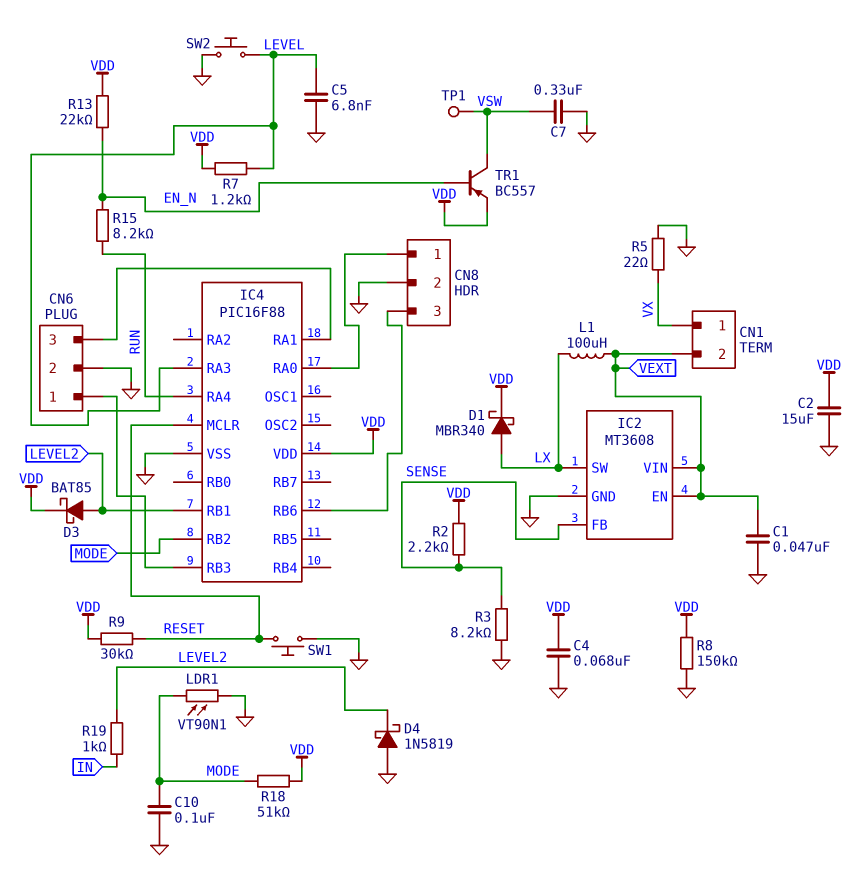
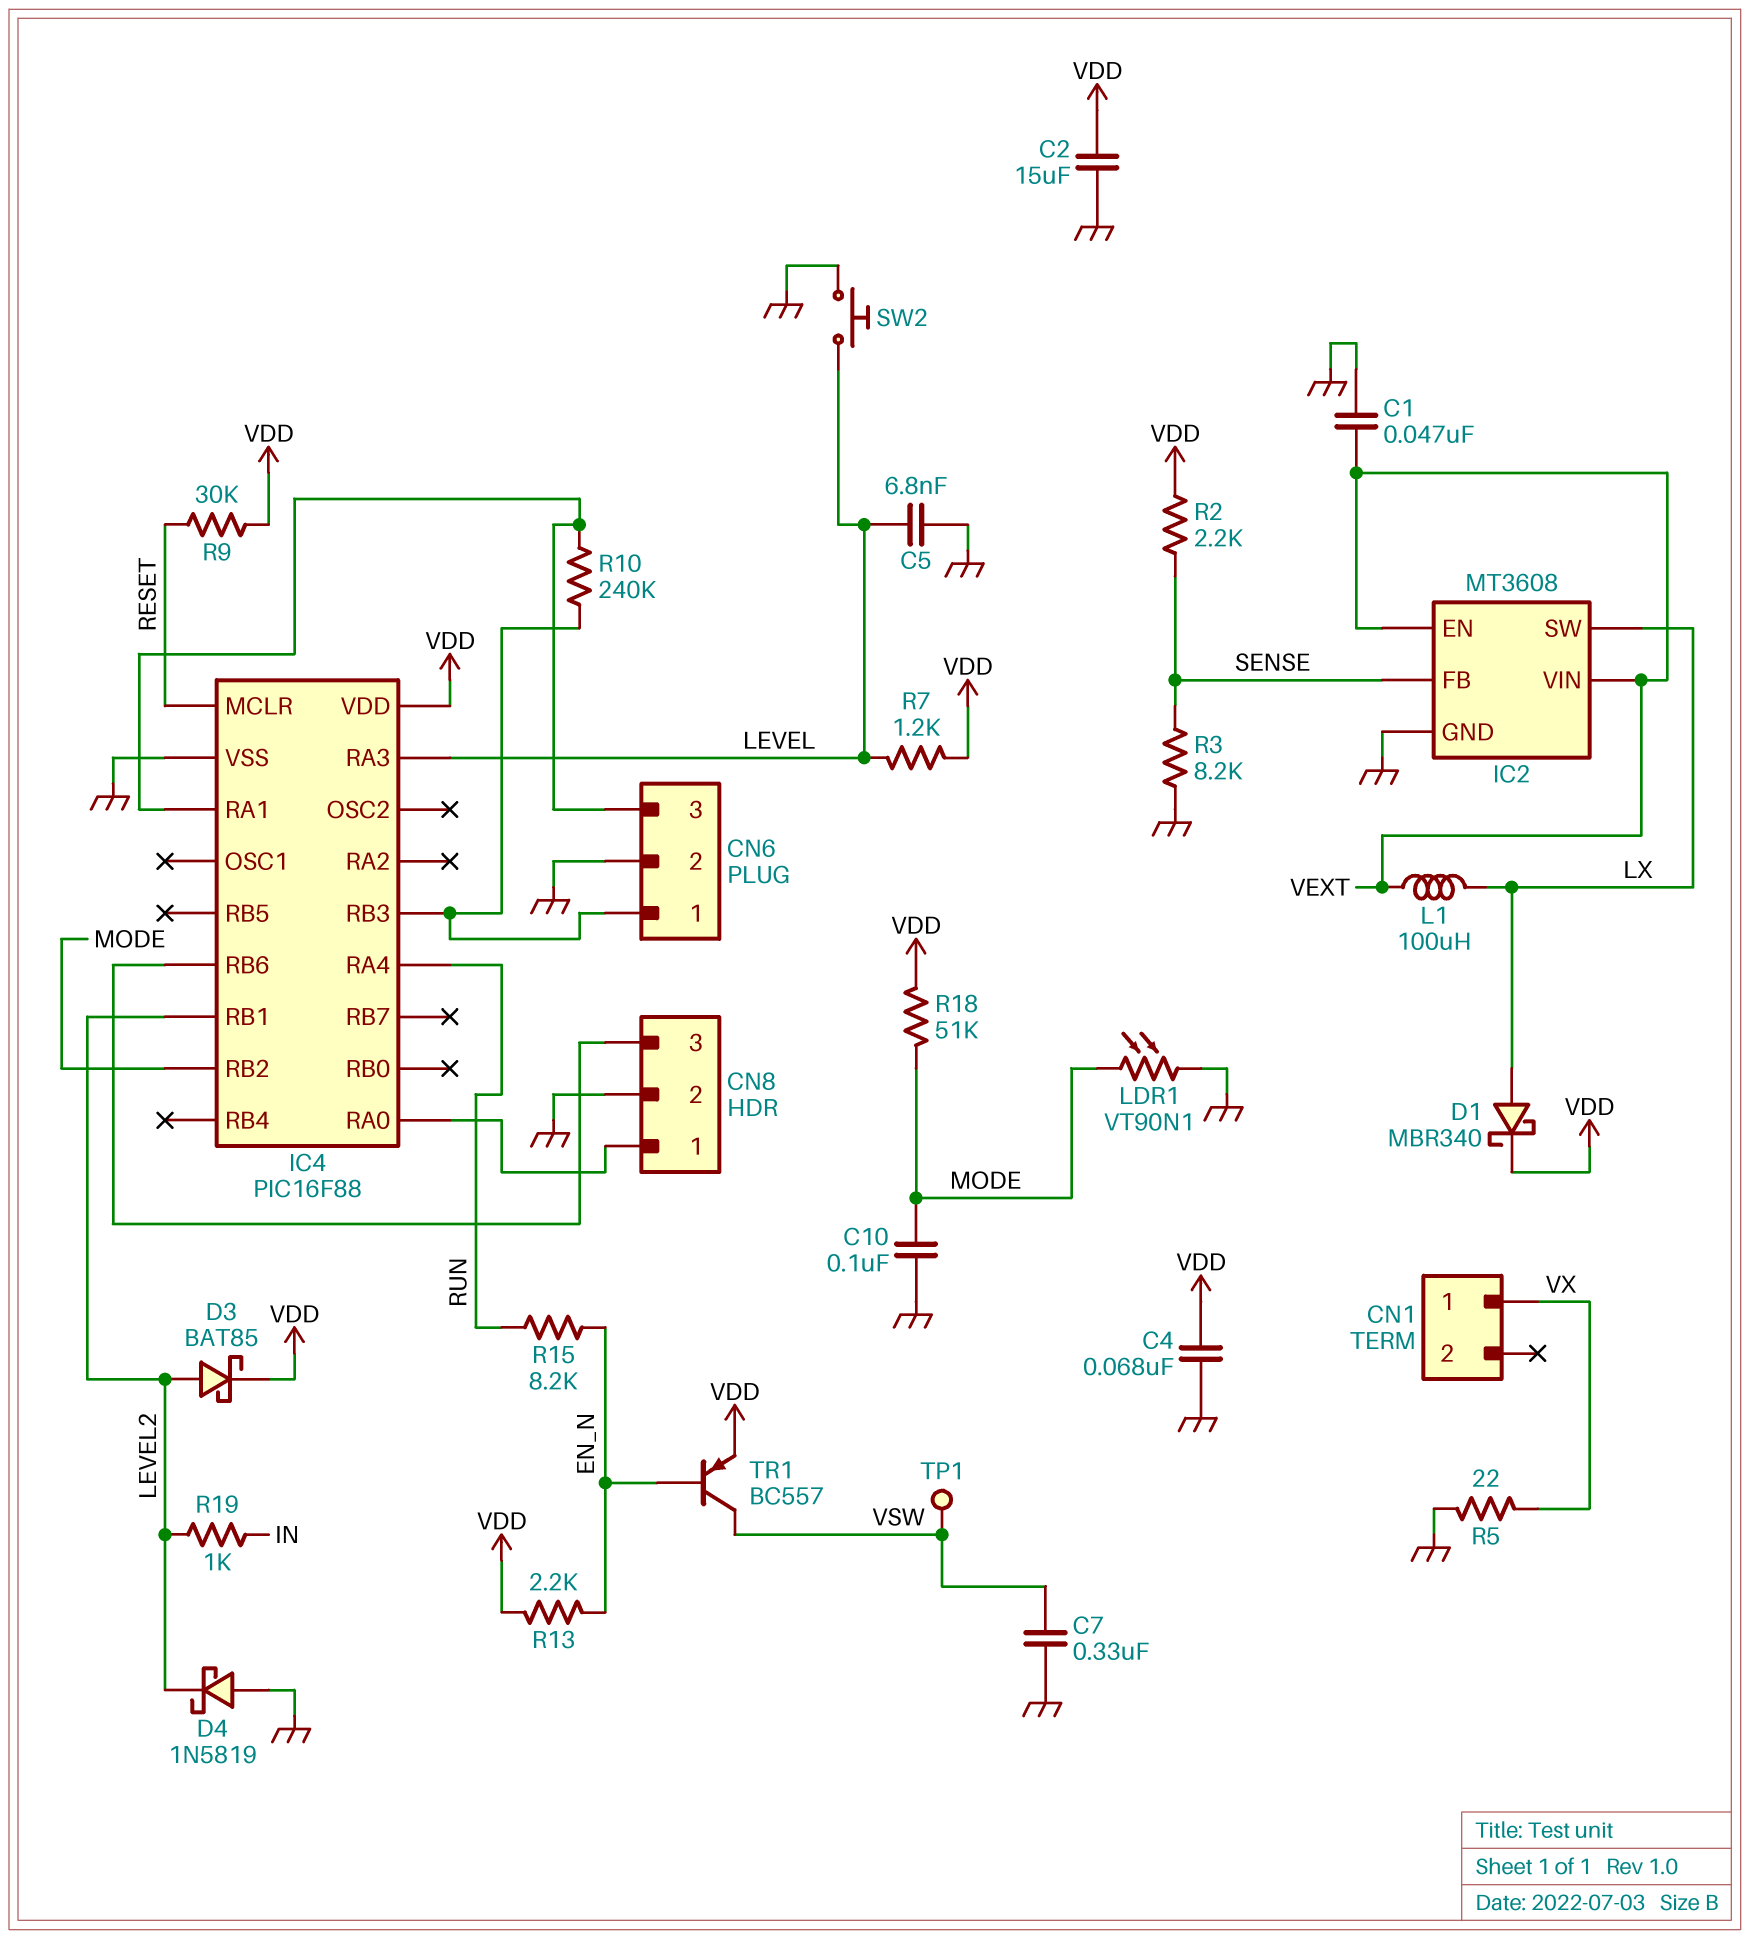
CN1 pin 2: VEXT -> none
R8: 150k (GND, VDD) -> none
R10: none -> 240k (CN6/1, CN6/3)
R13: 22k (EN_N, VDD) -> 2.2k (EN_N, VDD)
SW1: button (GND, RESET) -> none

